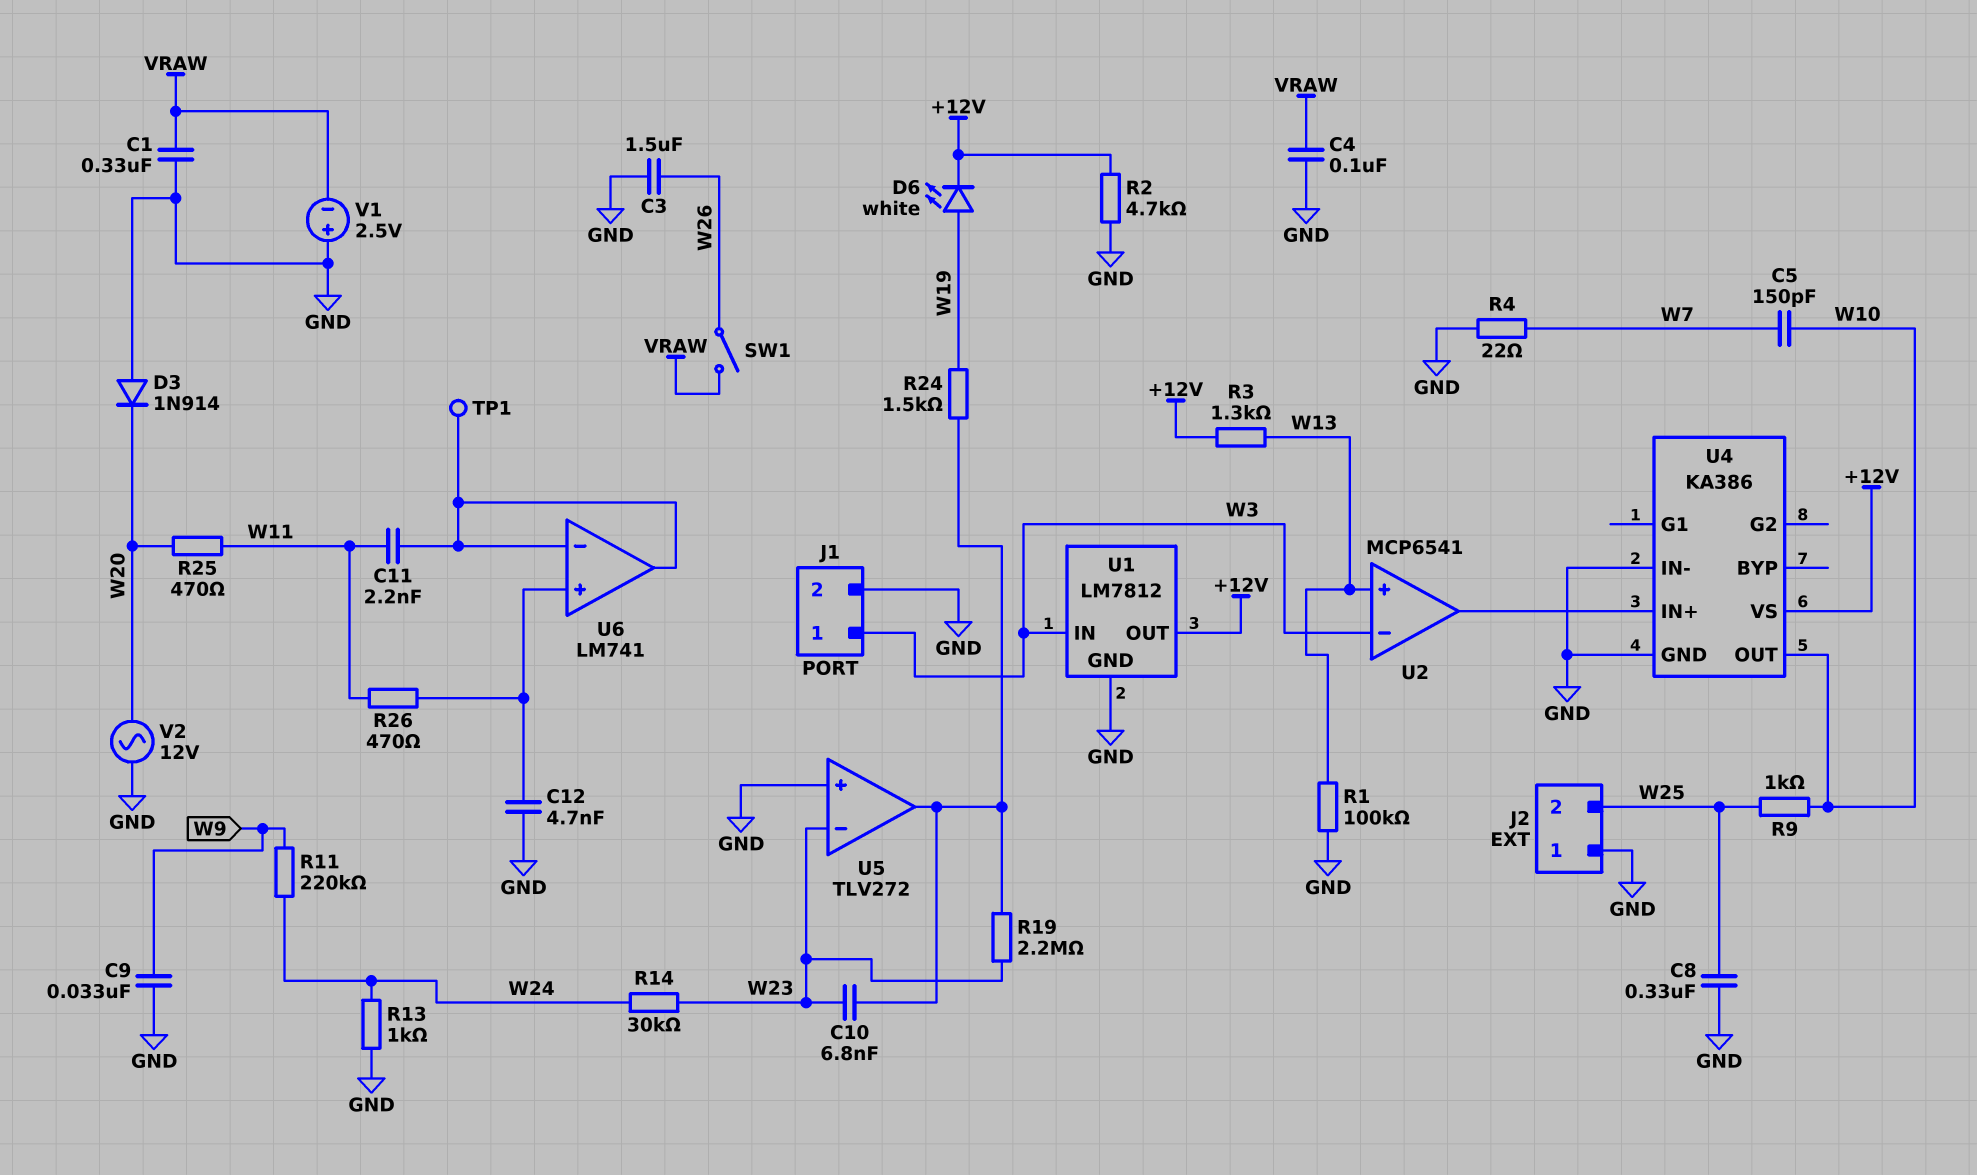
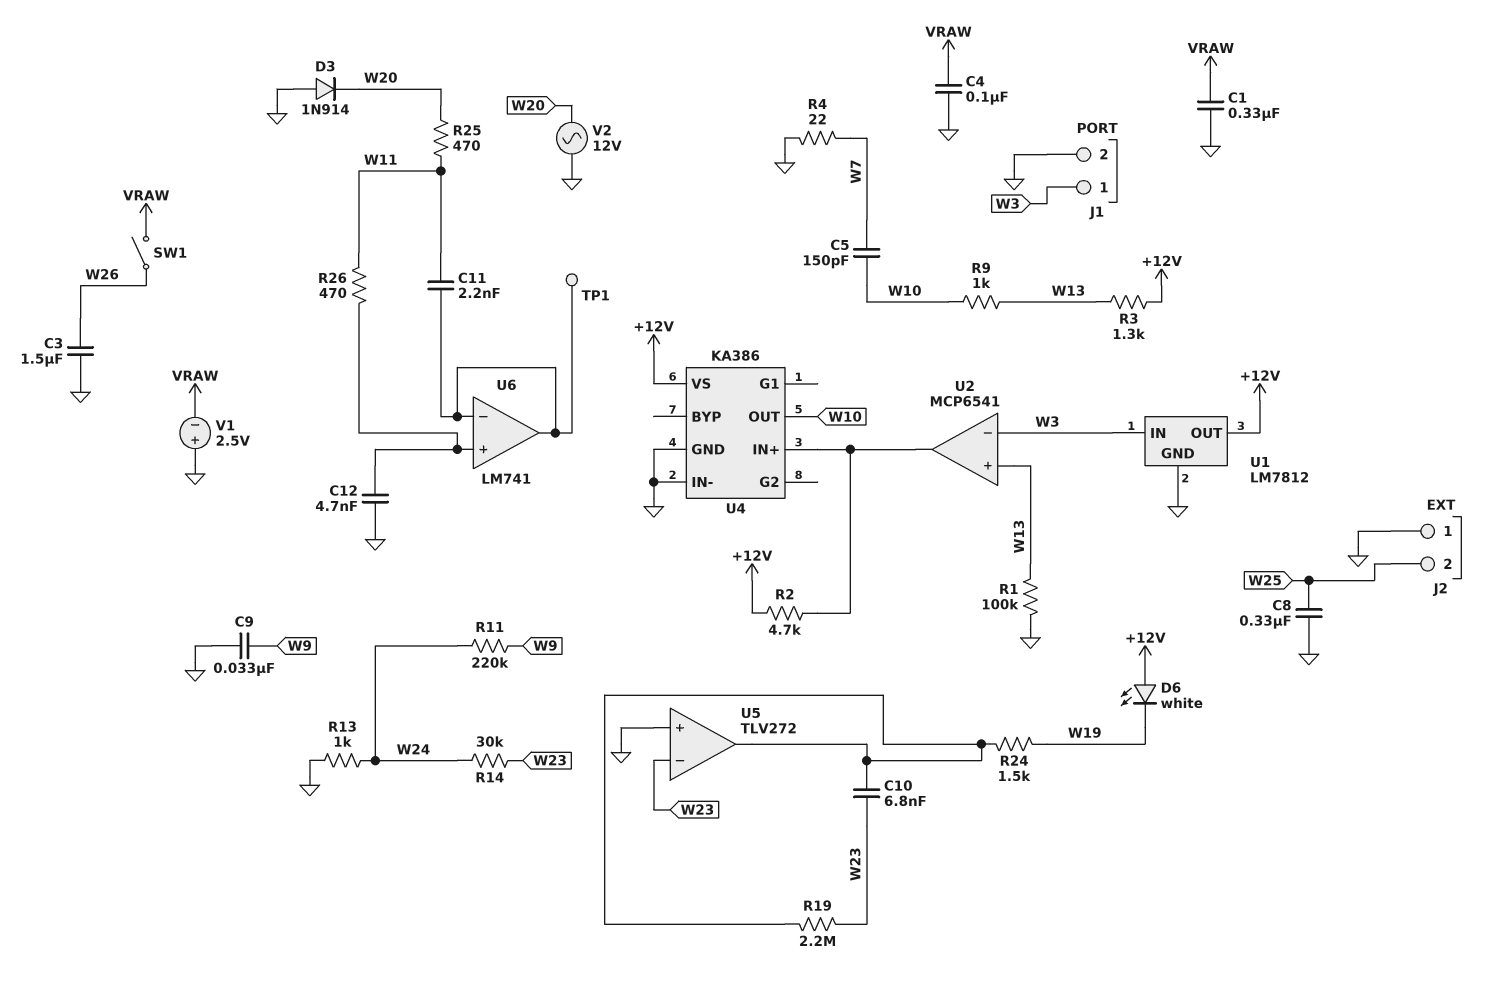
D6: LED white (A W19, K +12V) -> LED white (A +12V, K W19)
R2: 4.7k (+12V, GND) -> 4.7k (+12V, U2/out)
R9: 1k (W10, W25) -> 1k (W10, W13)

